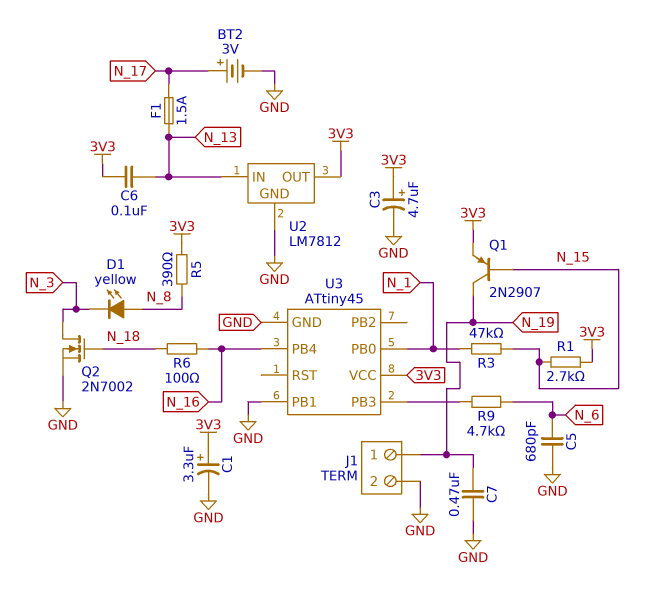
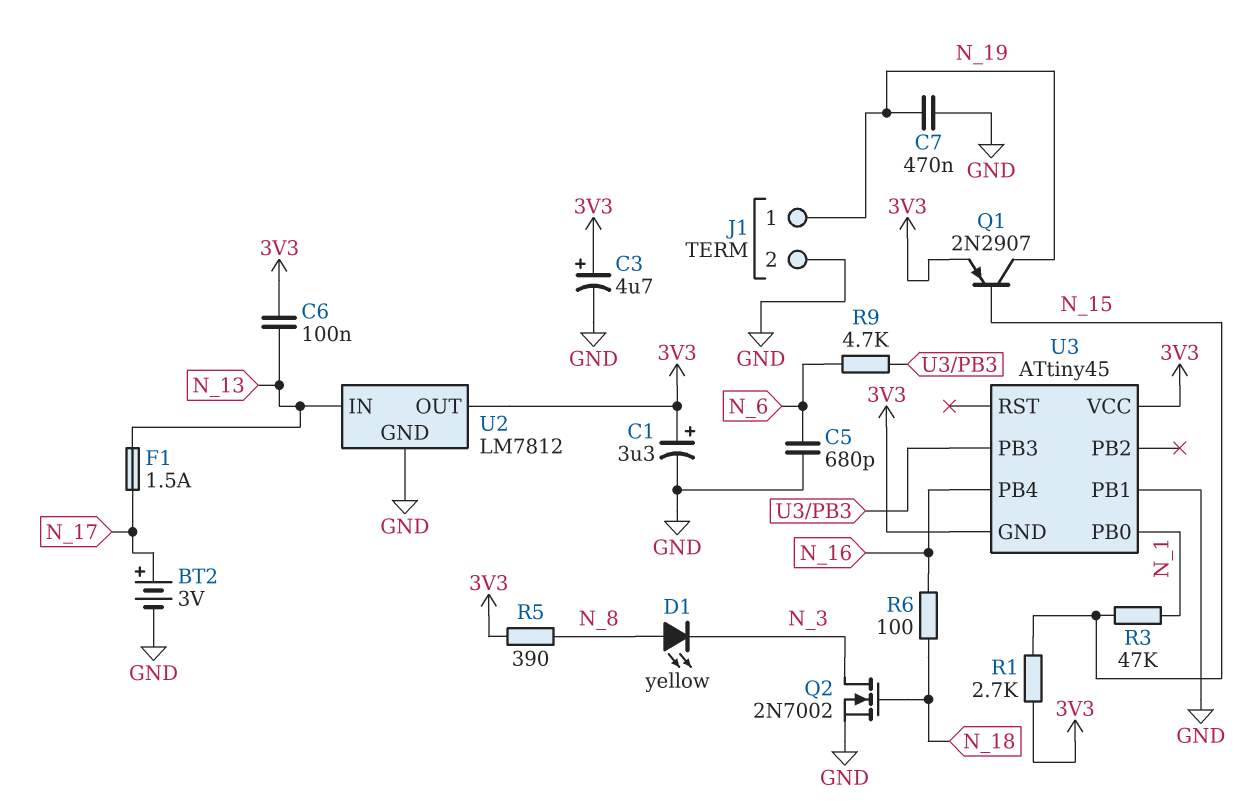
U3 pin GND: GND -> 3V3

